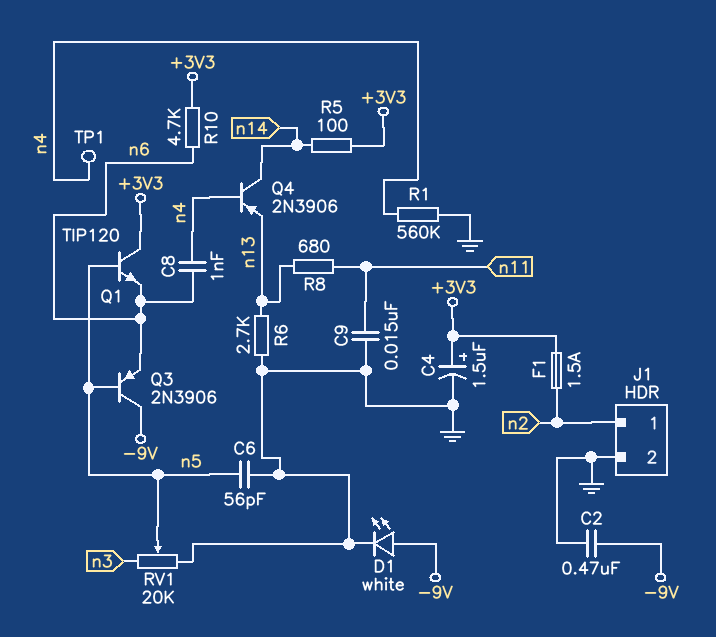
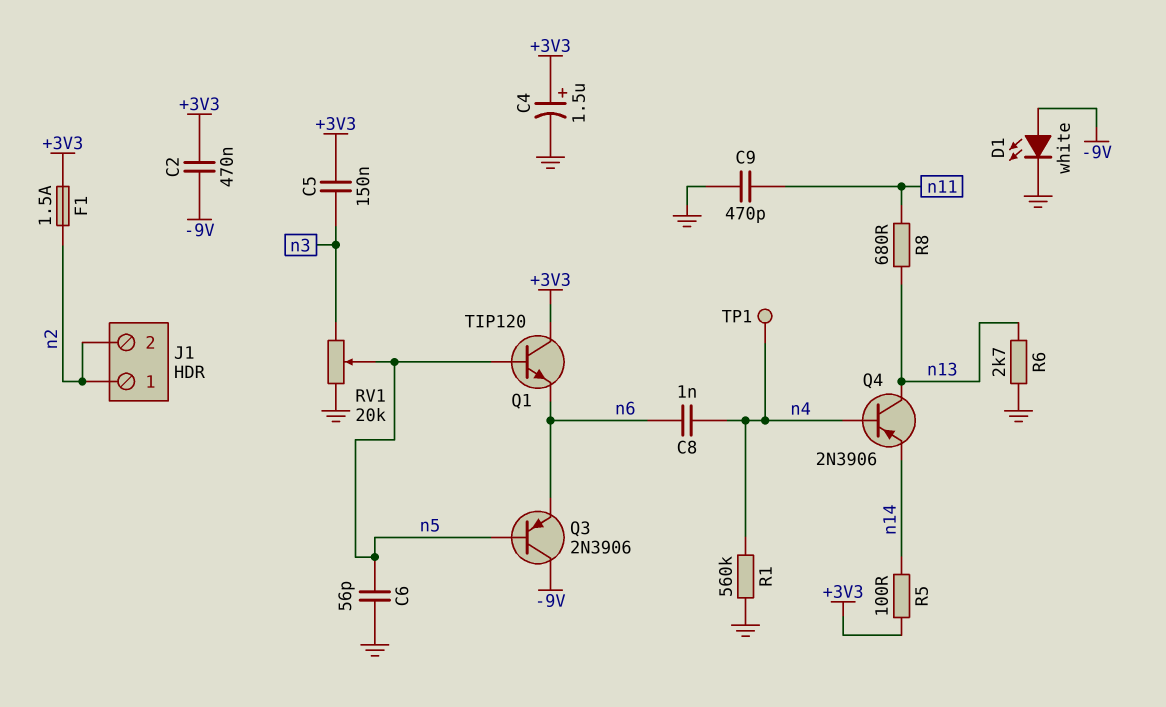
C2: 470nF (-9V, GND) -> 470nF (+3V3, -9V)
C5: none -> 150nF (+3V3, n3)
C9: 15nF (GND, n11) -> 470pF (GND, n11)
J1 pin 2: GND -> n2
Q4: PNP 2N3906 (B n4, C n14, E n13) -> PNP 2N3906 (B n4, C n13, E n14)
R10: 4.7k (+3V3, n6) -> none

